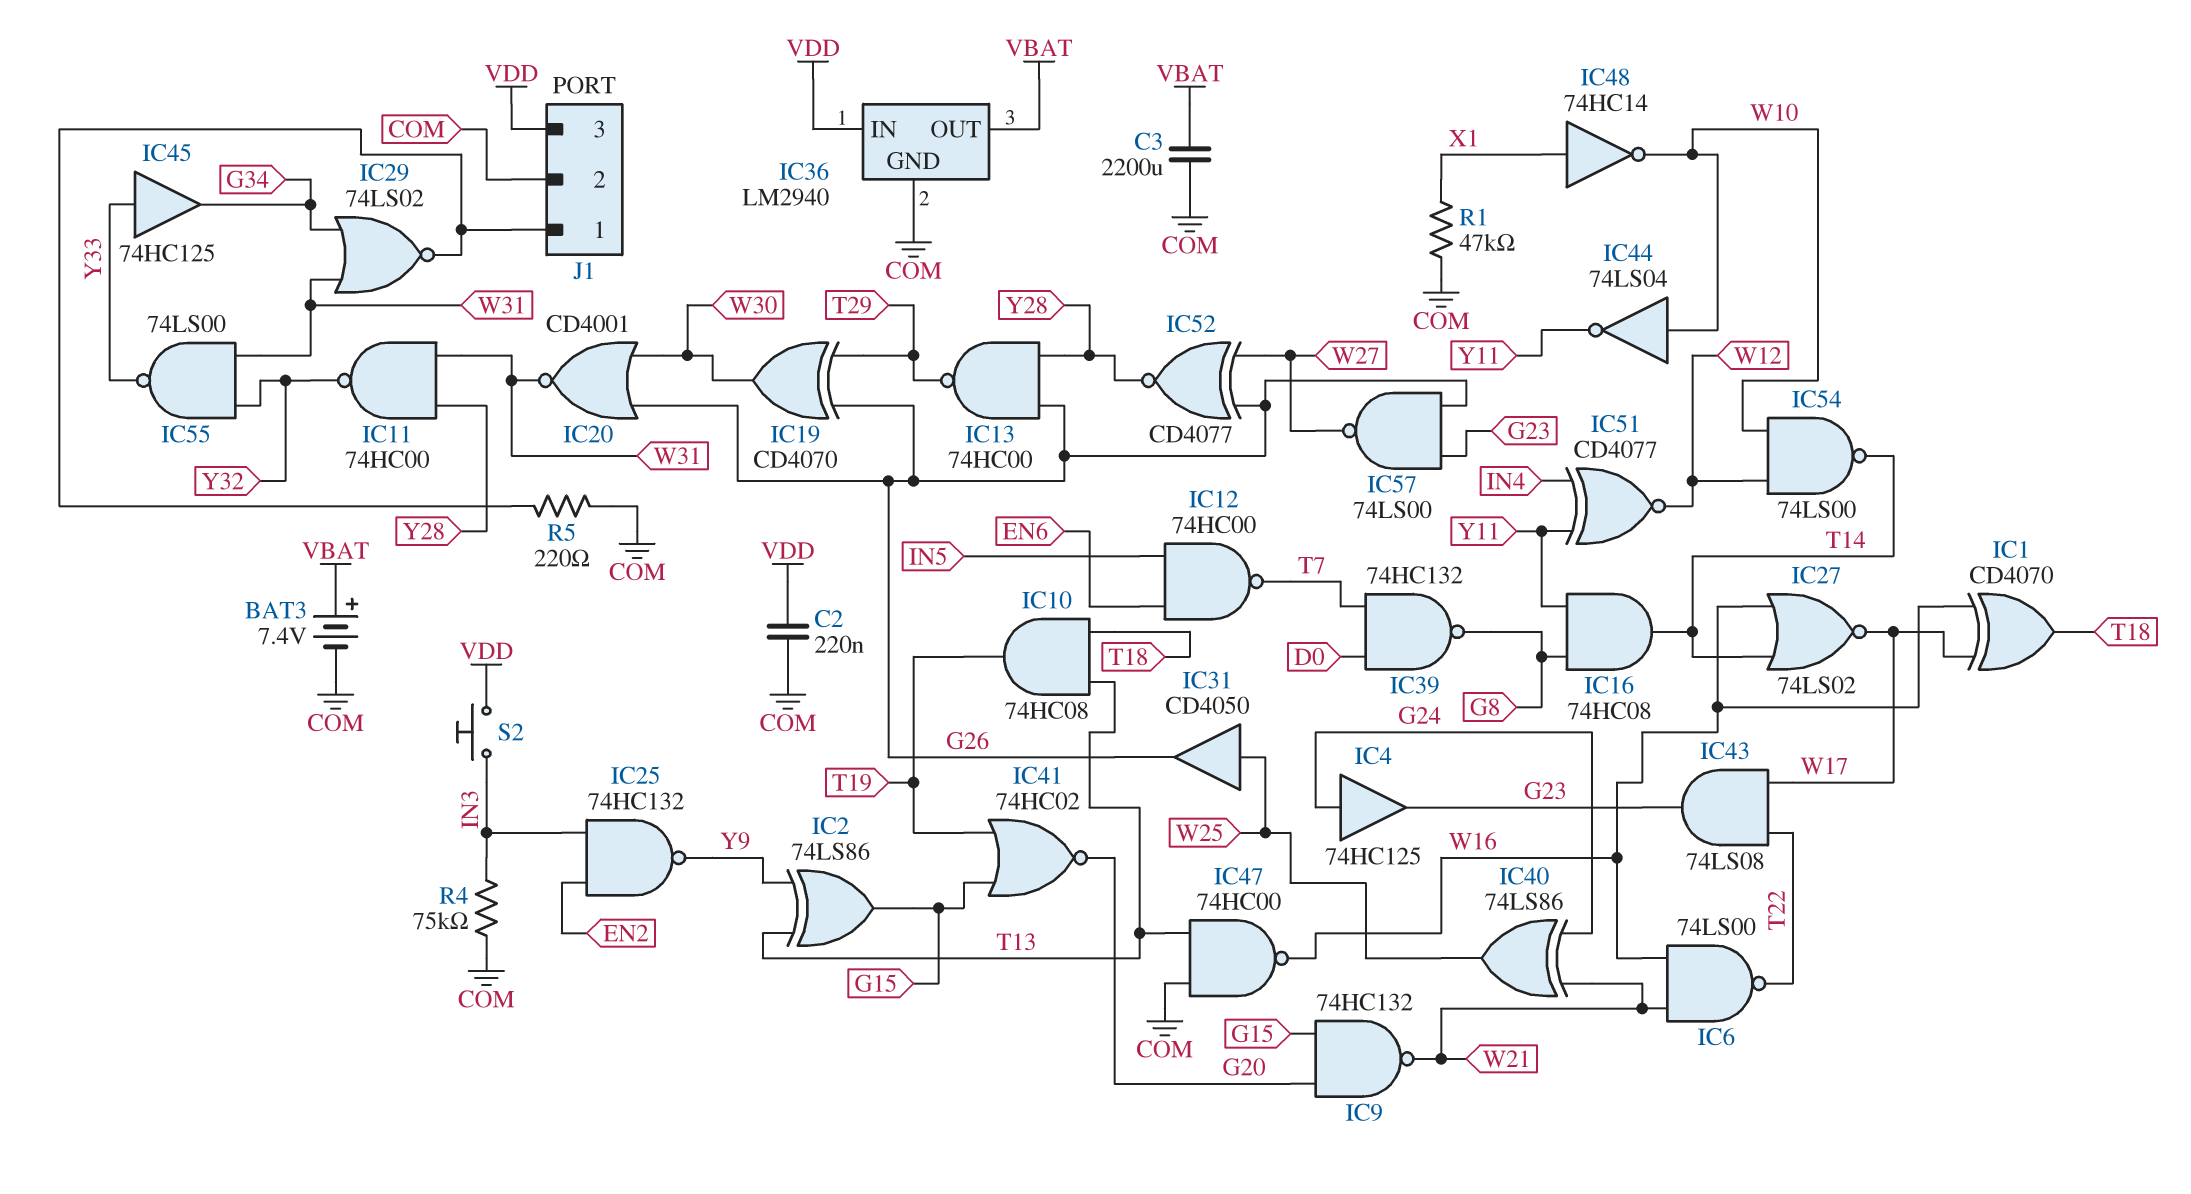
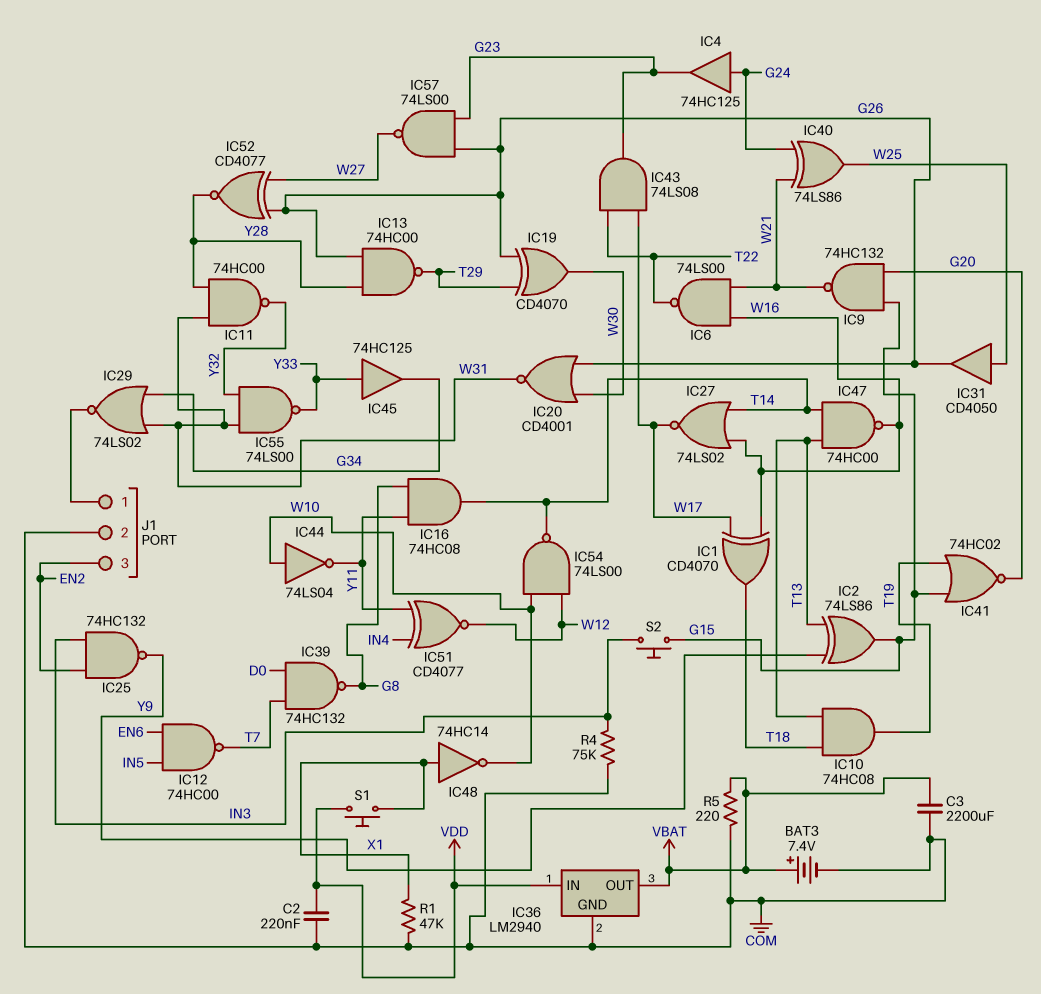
IC47: NAND 74HC00 (in COM, in T13, out W16) -> NAND 74HC00 (in T13, in T14, out W16)
J1 pin 3: VDD -> EN2
R5: 220 (COM, J1/1) -> 220 (COM, VBAT)
S1: none -> button (VDD, X1)
S2: button (IN3, VDD) -> button (G15, IN3)

